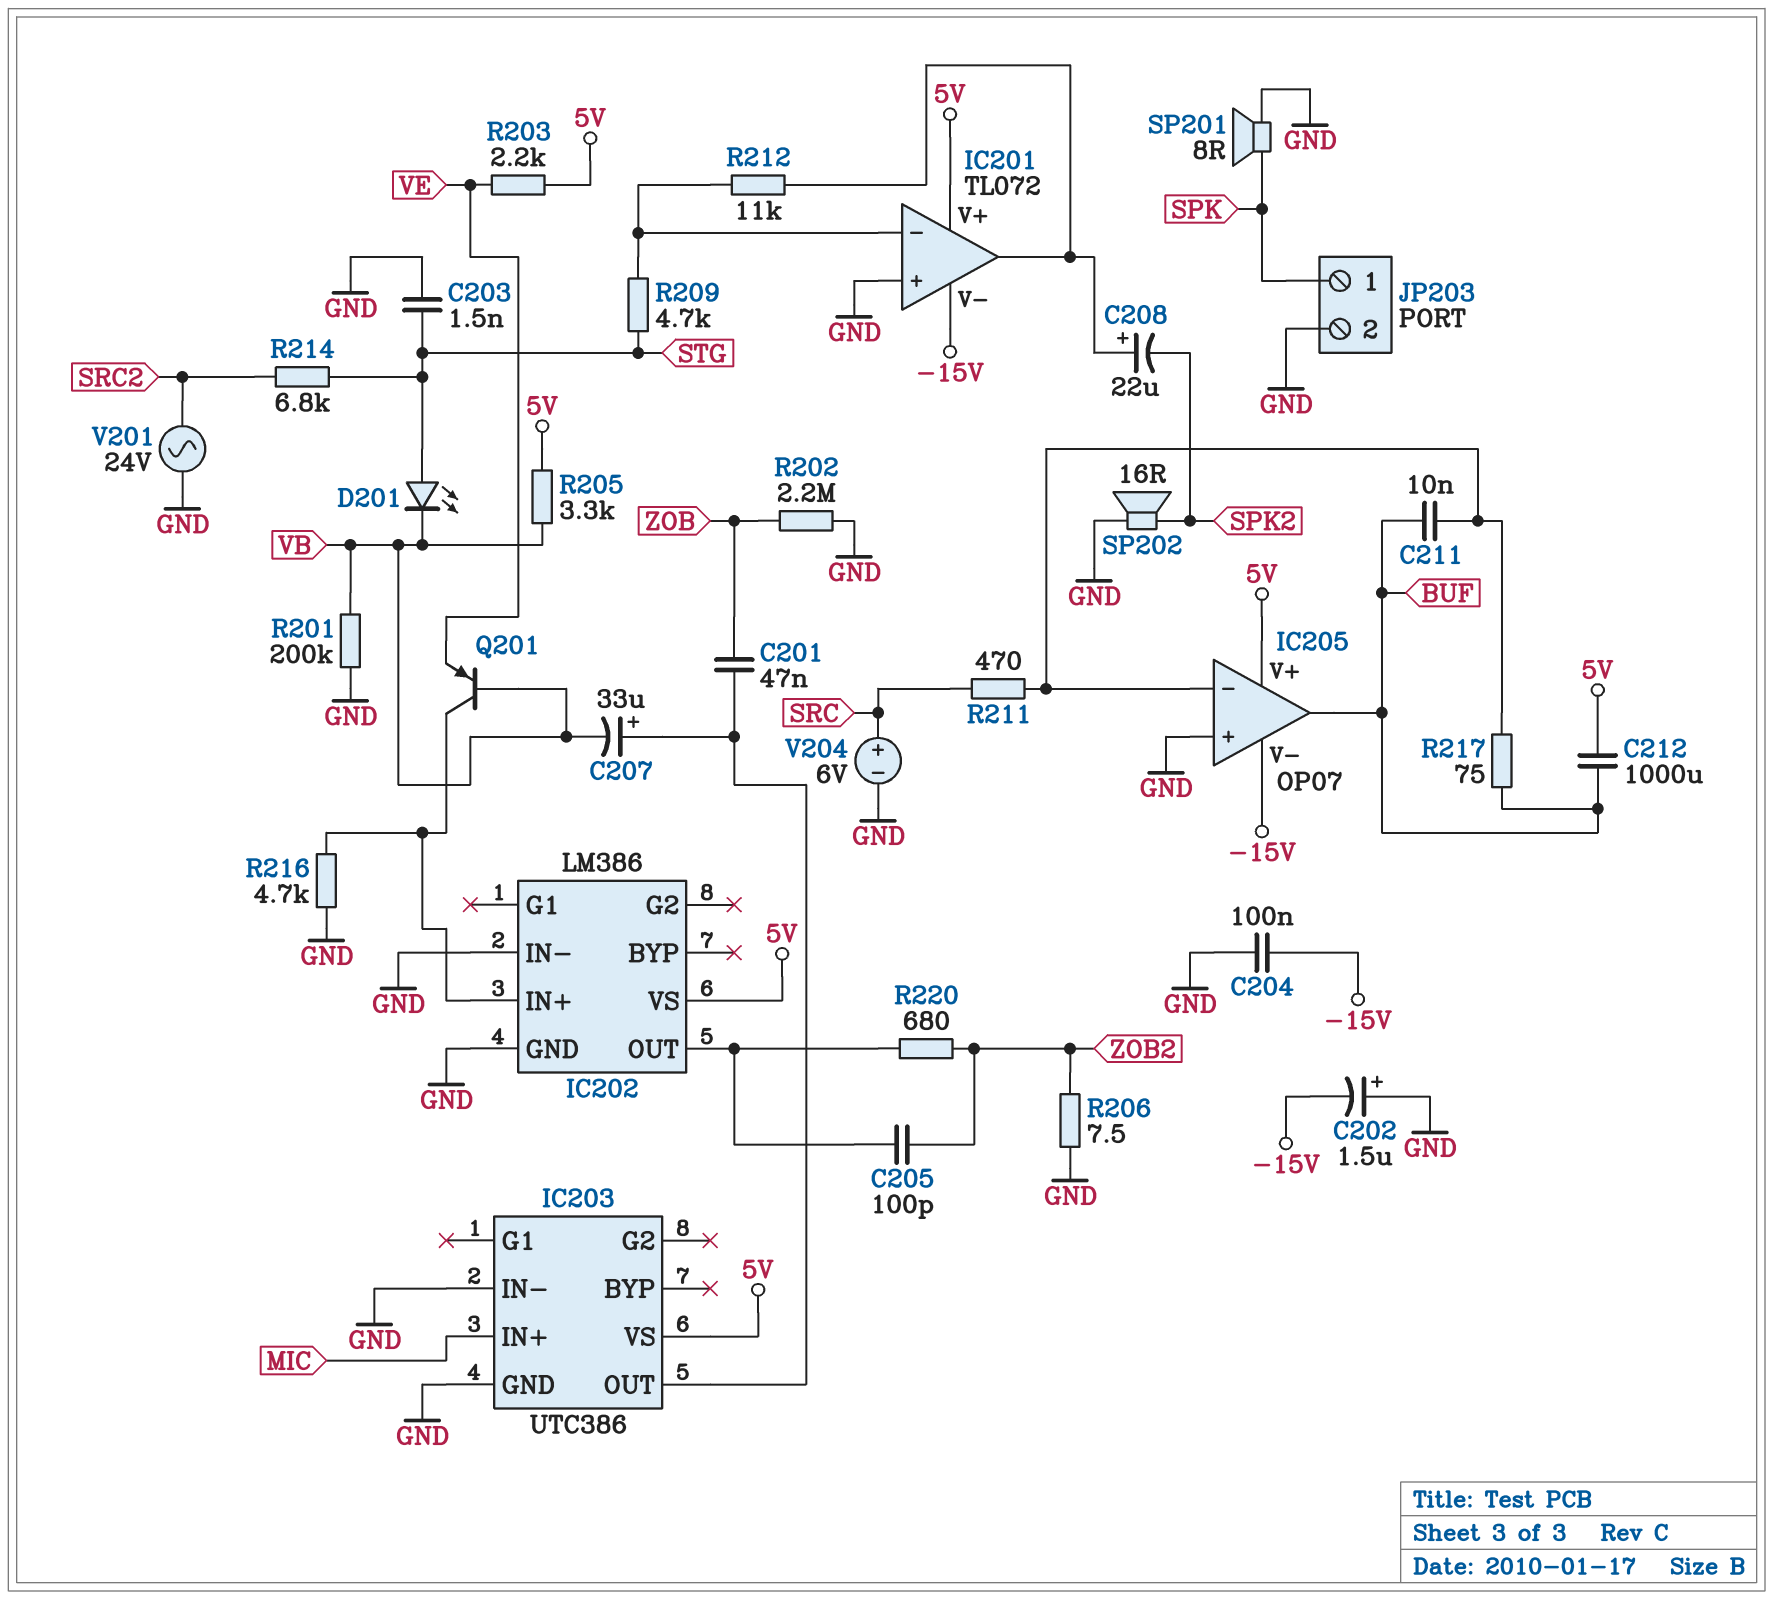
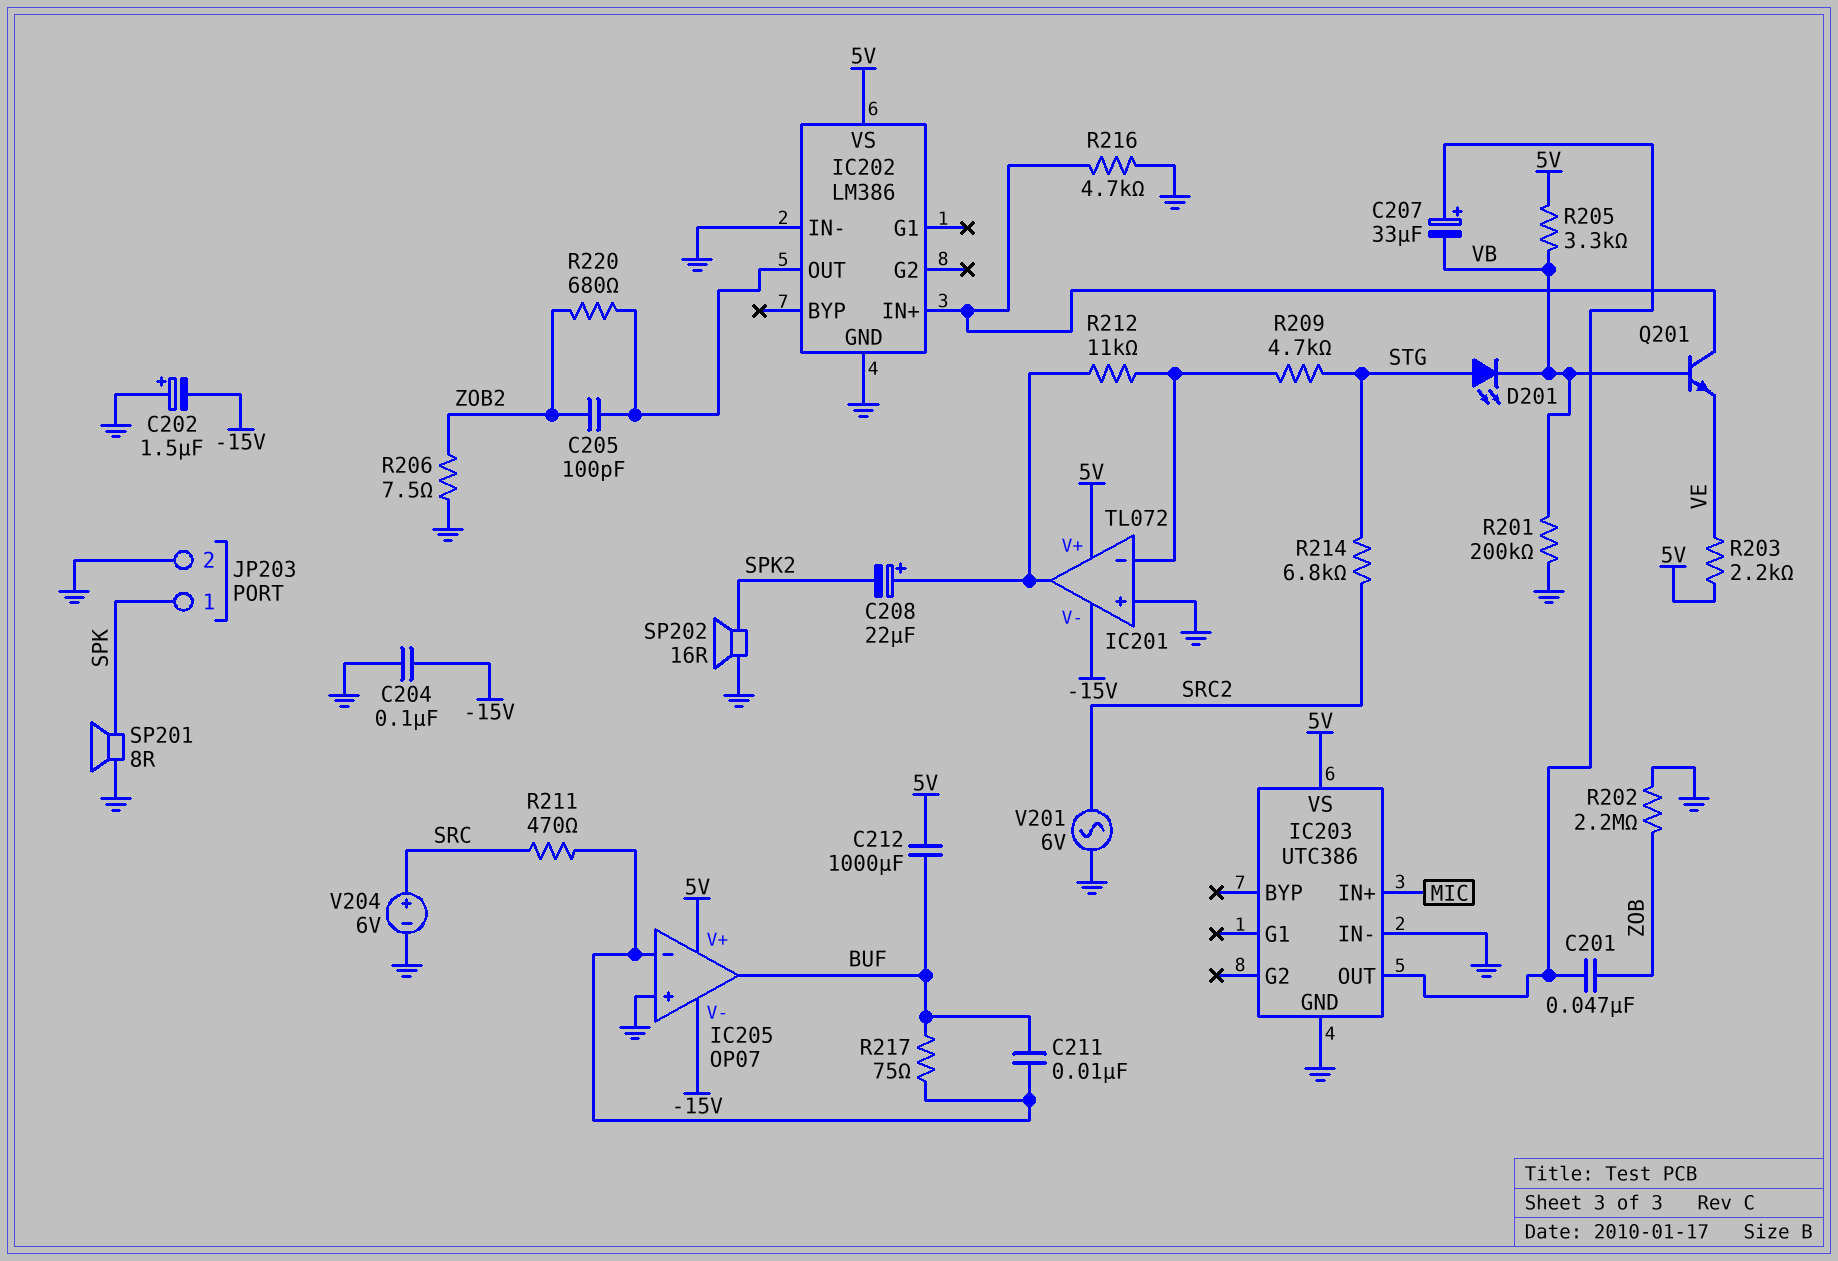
C203: 1.5nF (GND, STG) -> none
Q201: PNP (B VB, C IC202/IN+, E VE) -> NPN (B VB, C IC202/IN+, E VE)
V201: AC 24V (GND, SRC2) -> AC 6V (GND, SRC2)

